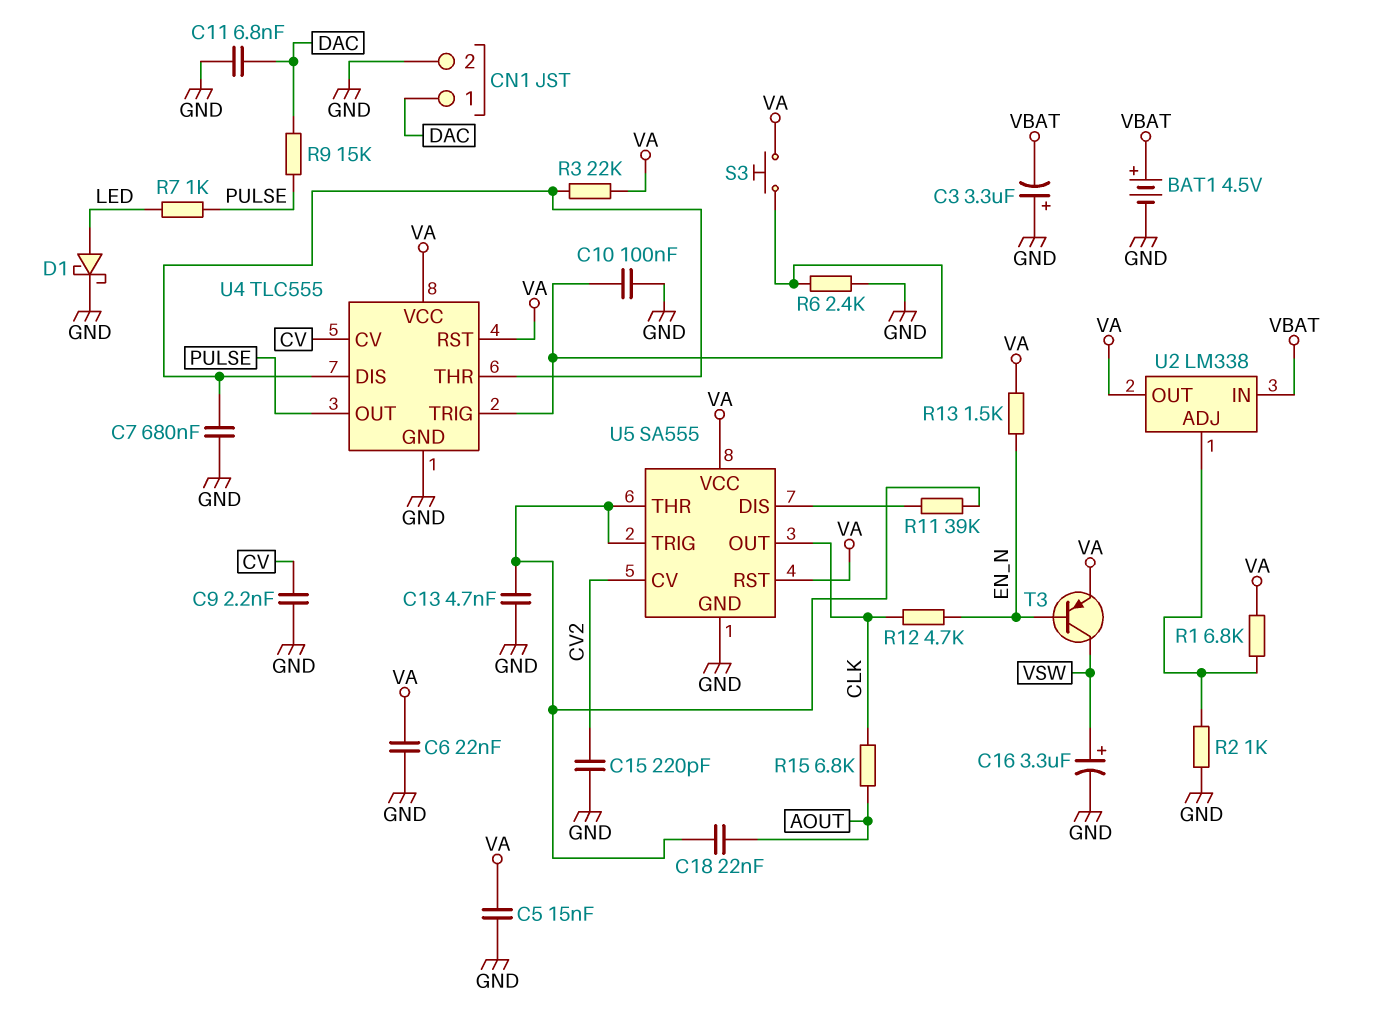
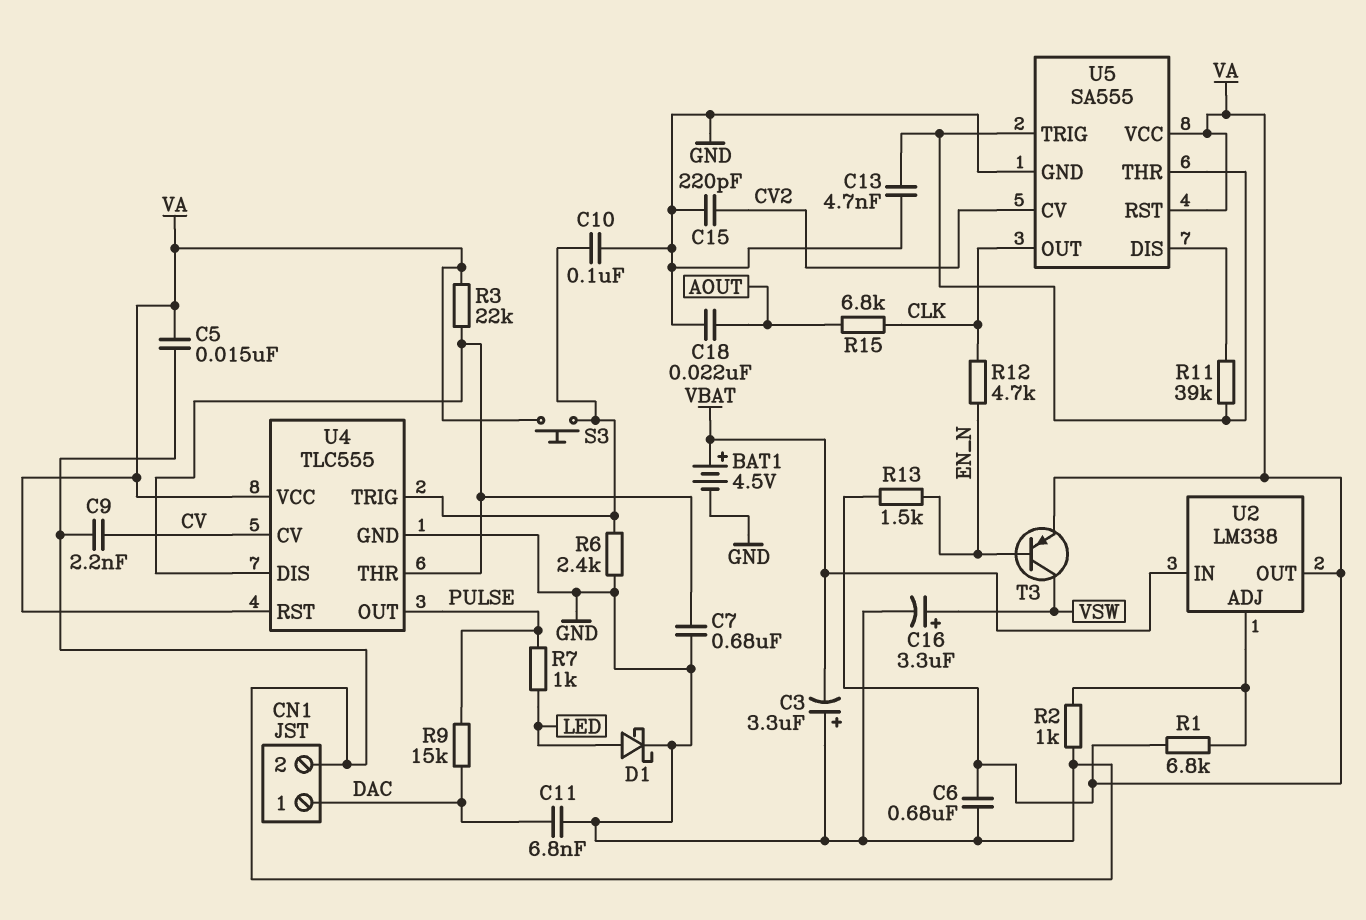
C6: 22nF (GND, VA) -> 680nF (GND, VA)
C18: 22nF (AOUT, U5/THR) -> 22nF (AOUT, GND)

